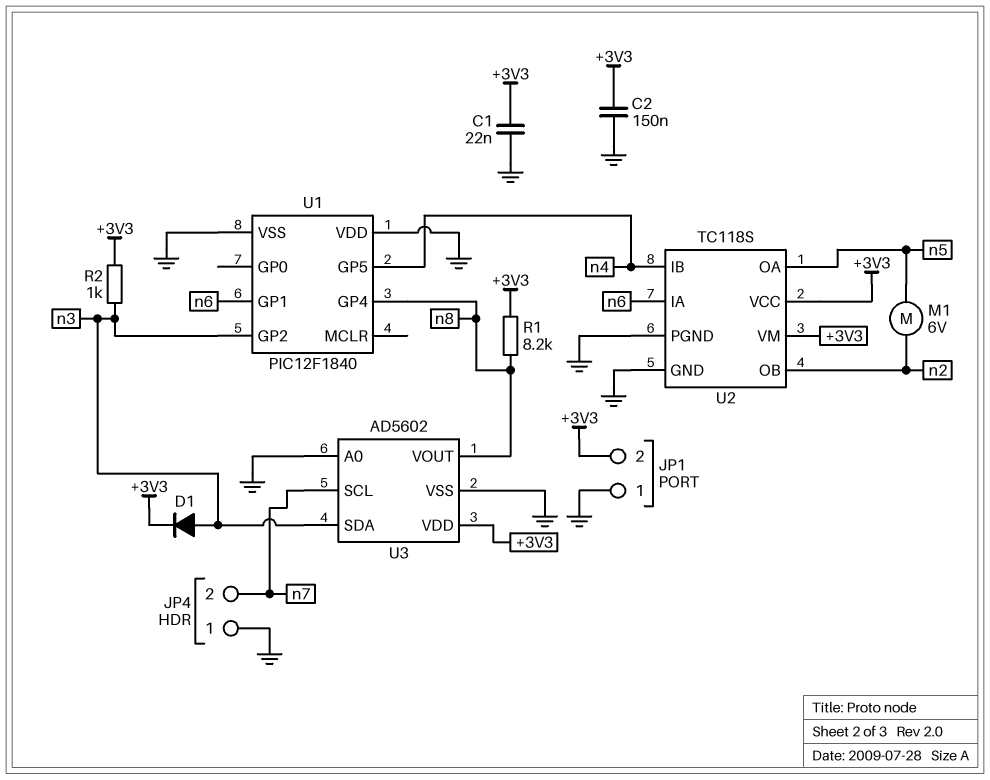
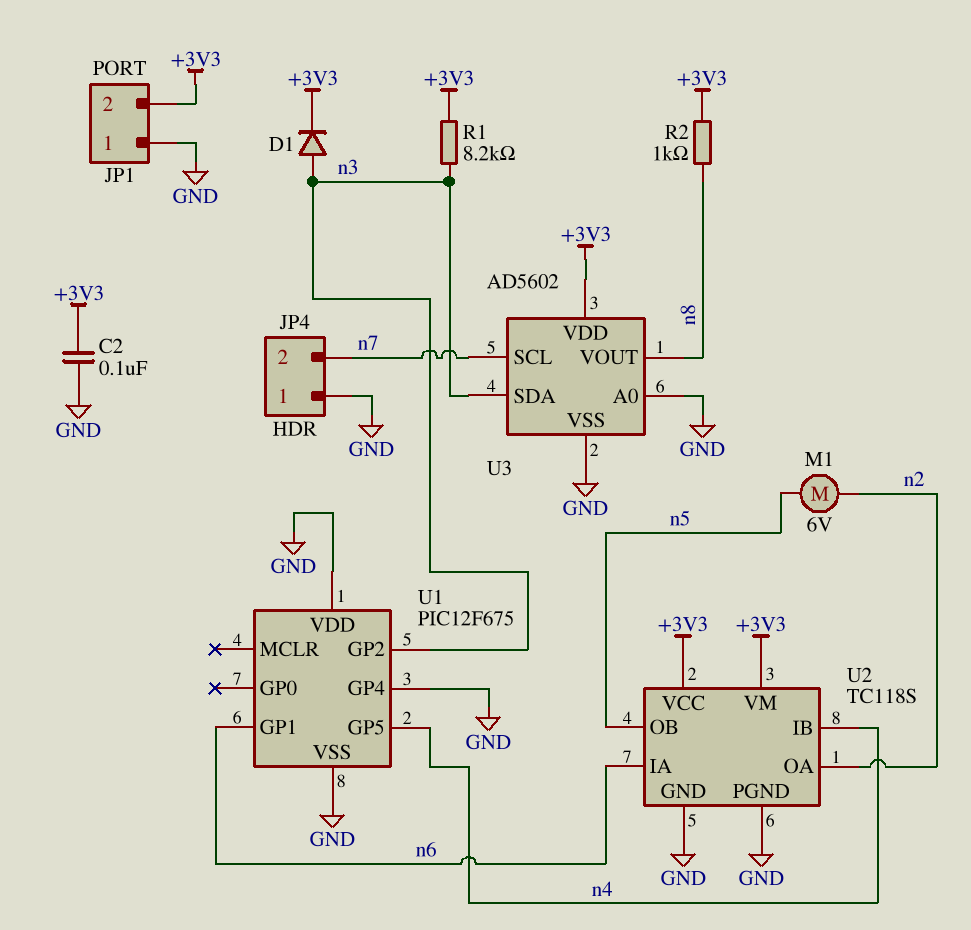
C1: 22nF (+3V3, GND) -> none
C2: 150nF (+3V3, GND) -> 100nF (+3V3, GND)
R1: 8.2k (+3V3, n8) -> 8.2k (+3V3, n3)
R2: 1k (+3V3, n3) -> 1k (+3V3, n8)
U1: PIC12F1840 -> PIC12F675
U1 pin GP4: n8 -> GND
U2 pin OA: n5 -> n2
U2 pin OB: n2 -> n5

